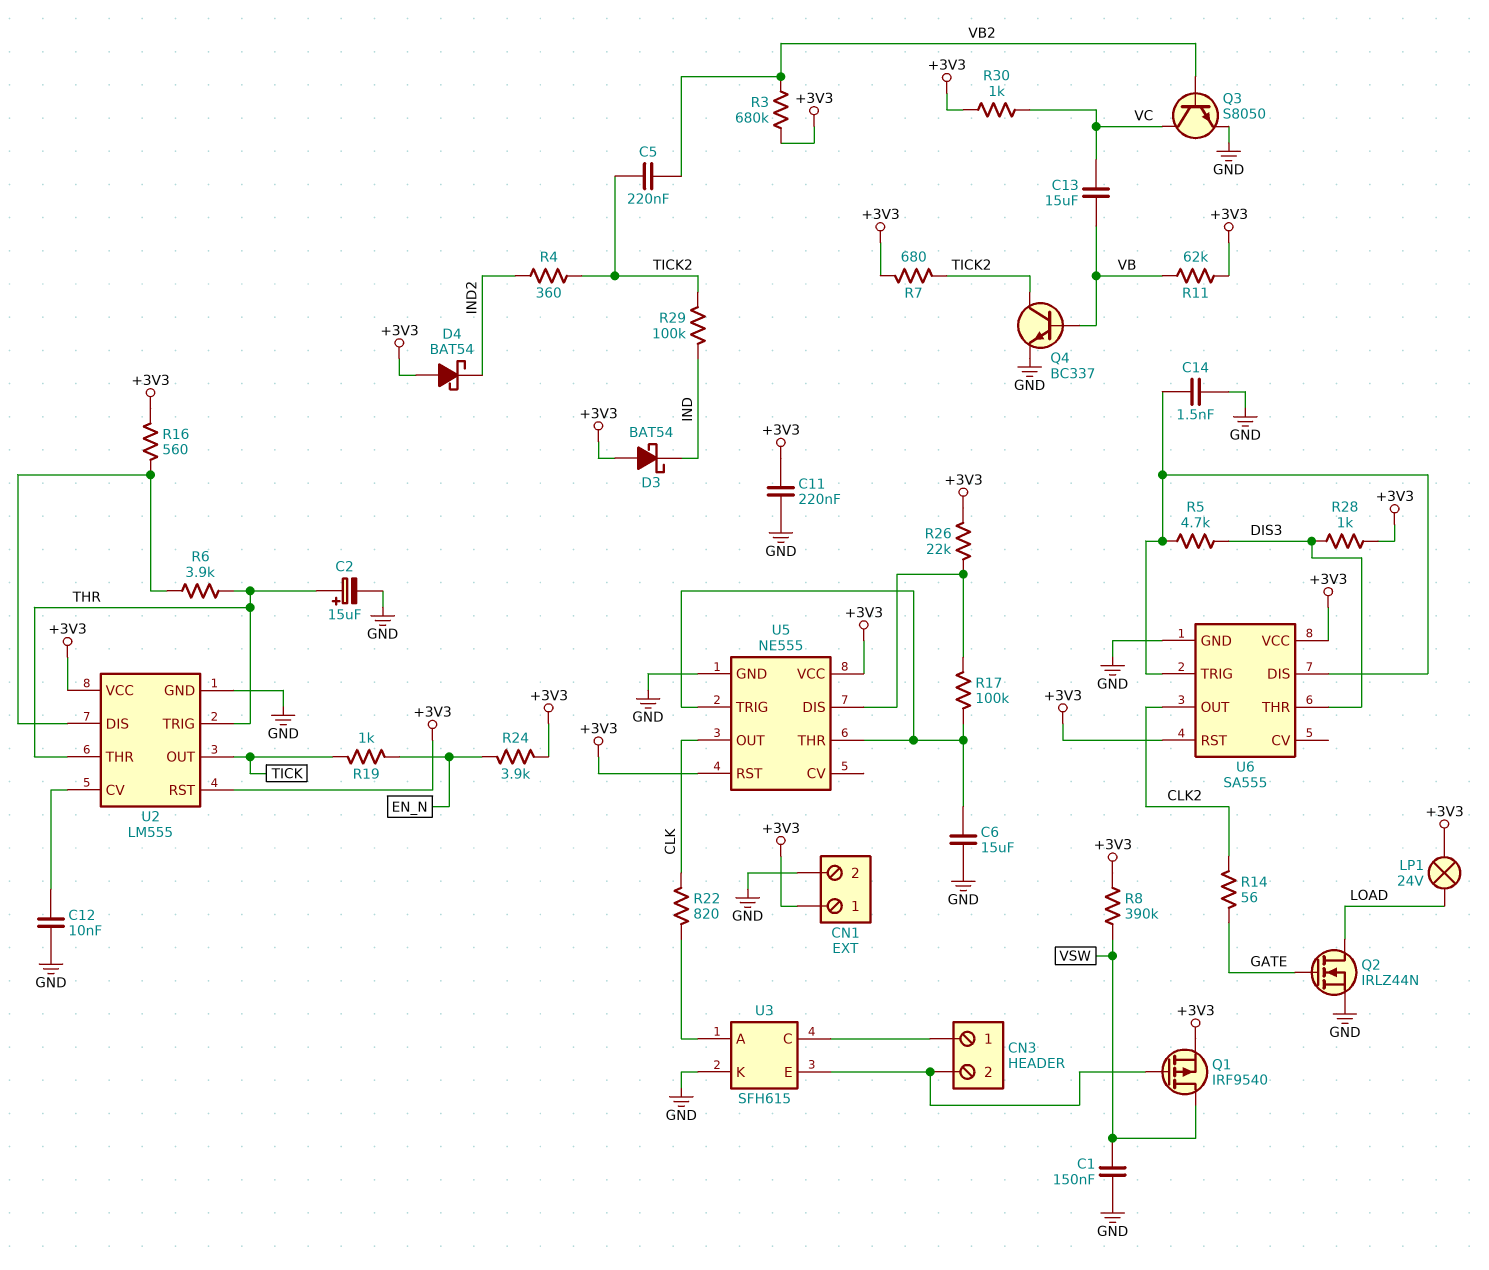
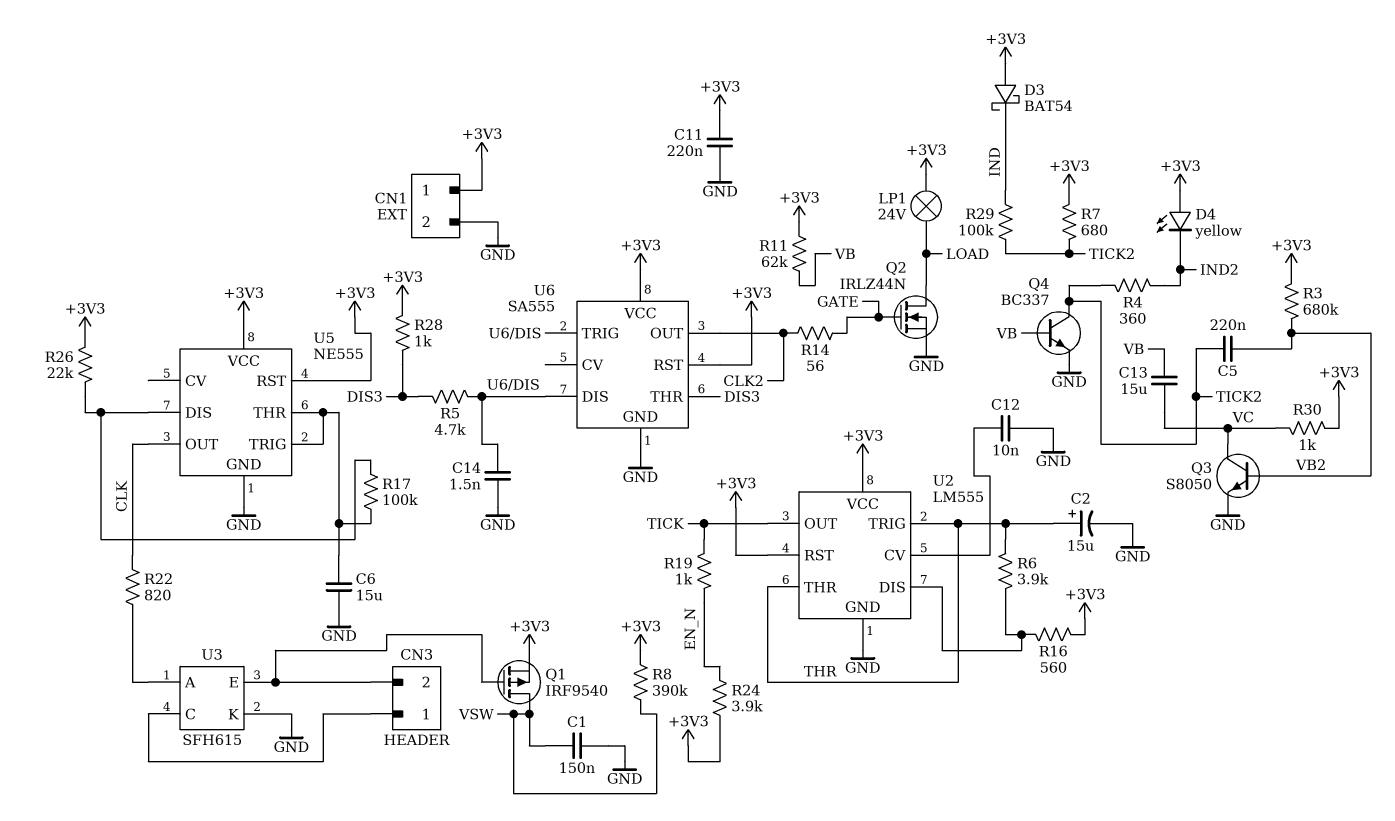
D4: schottky BAT54 (A +3V3, K IND2) -> LED yellow (A +3V3, K IND2)

